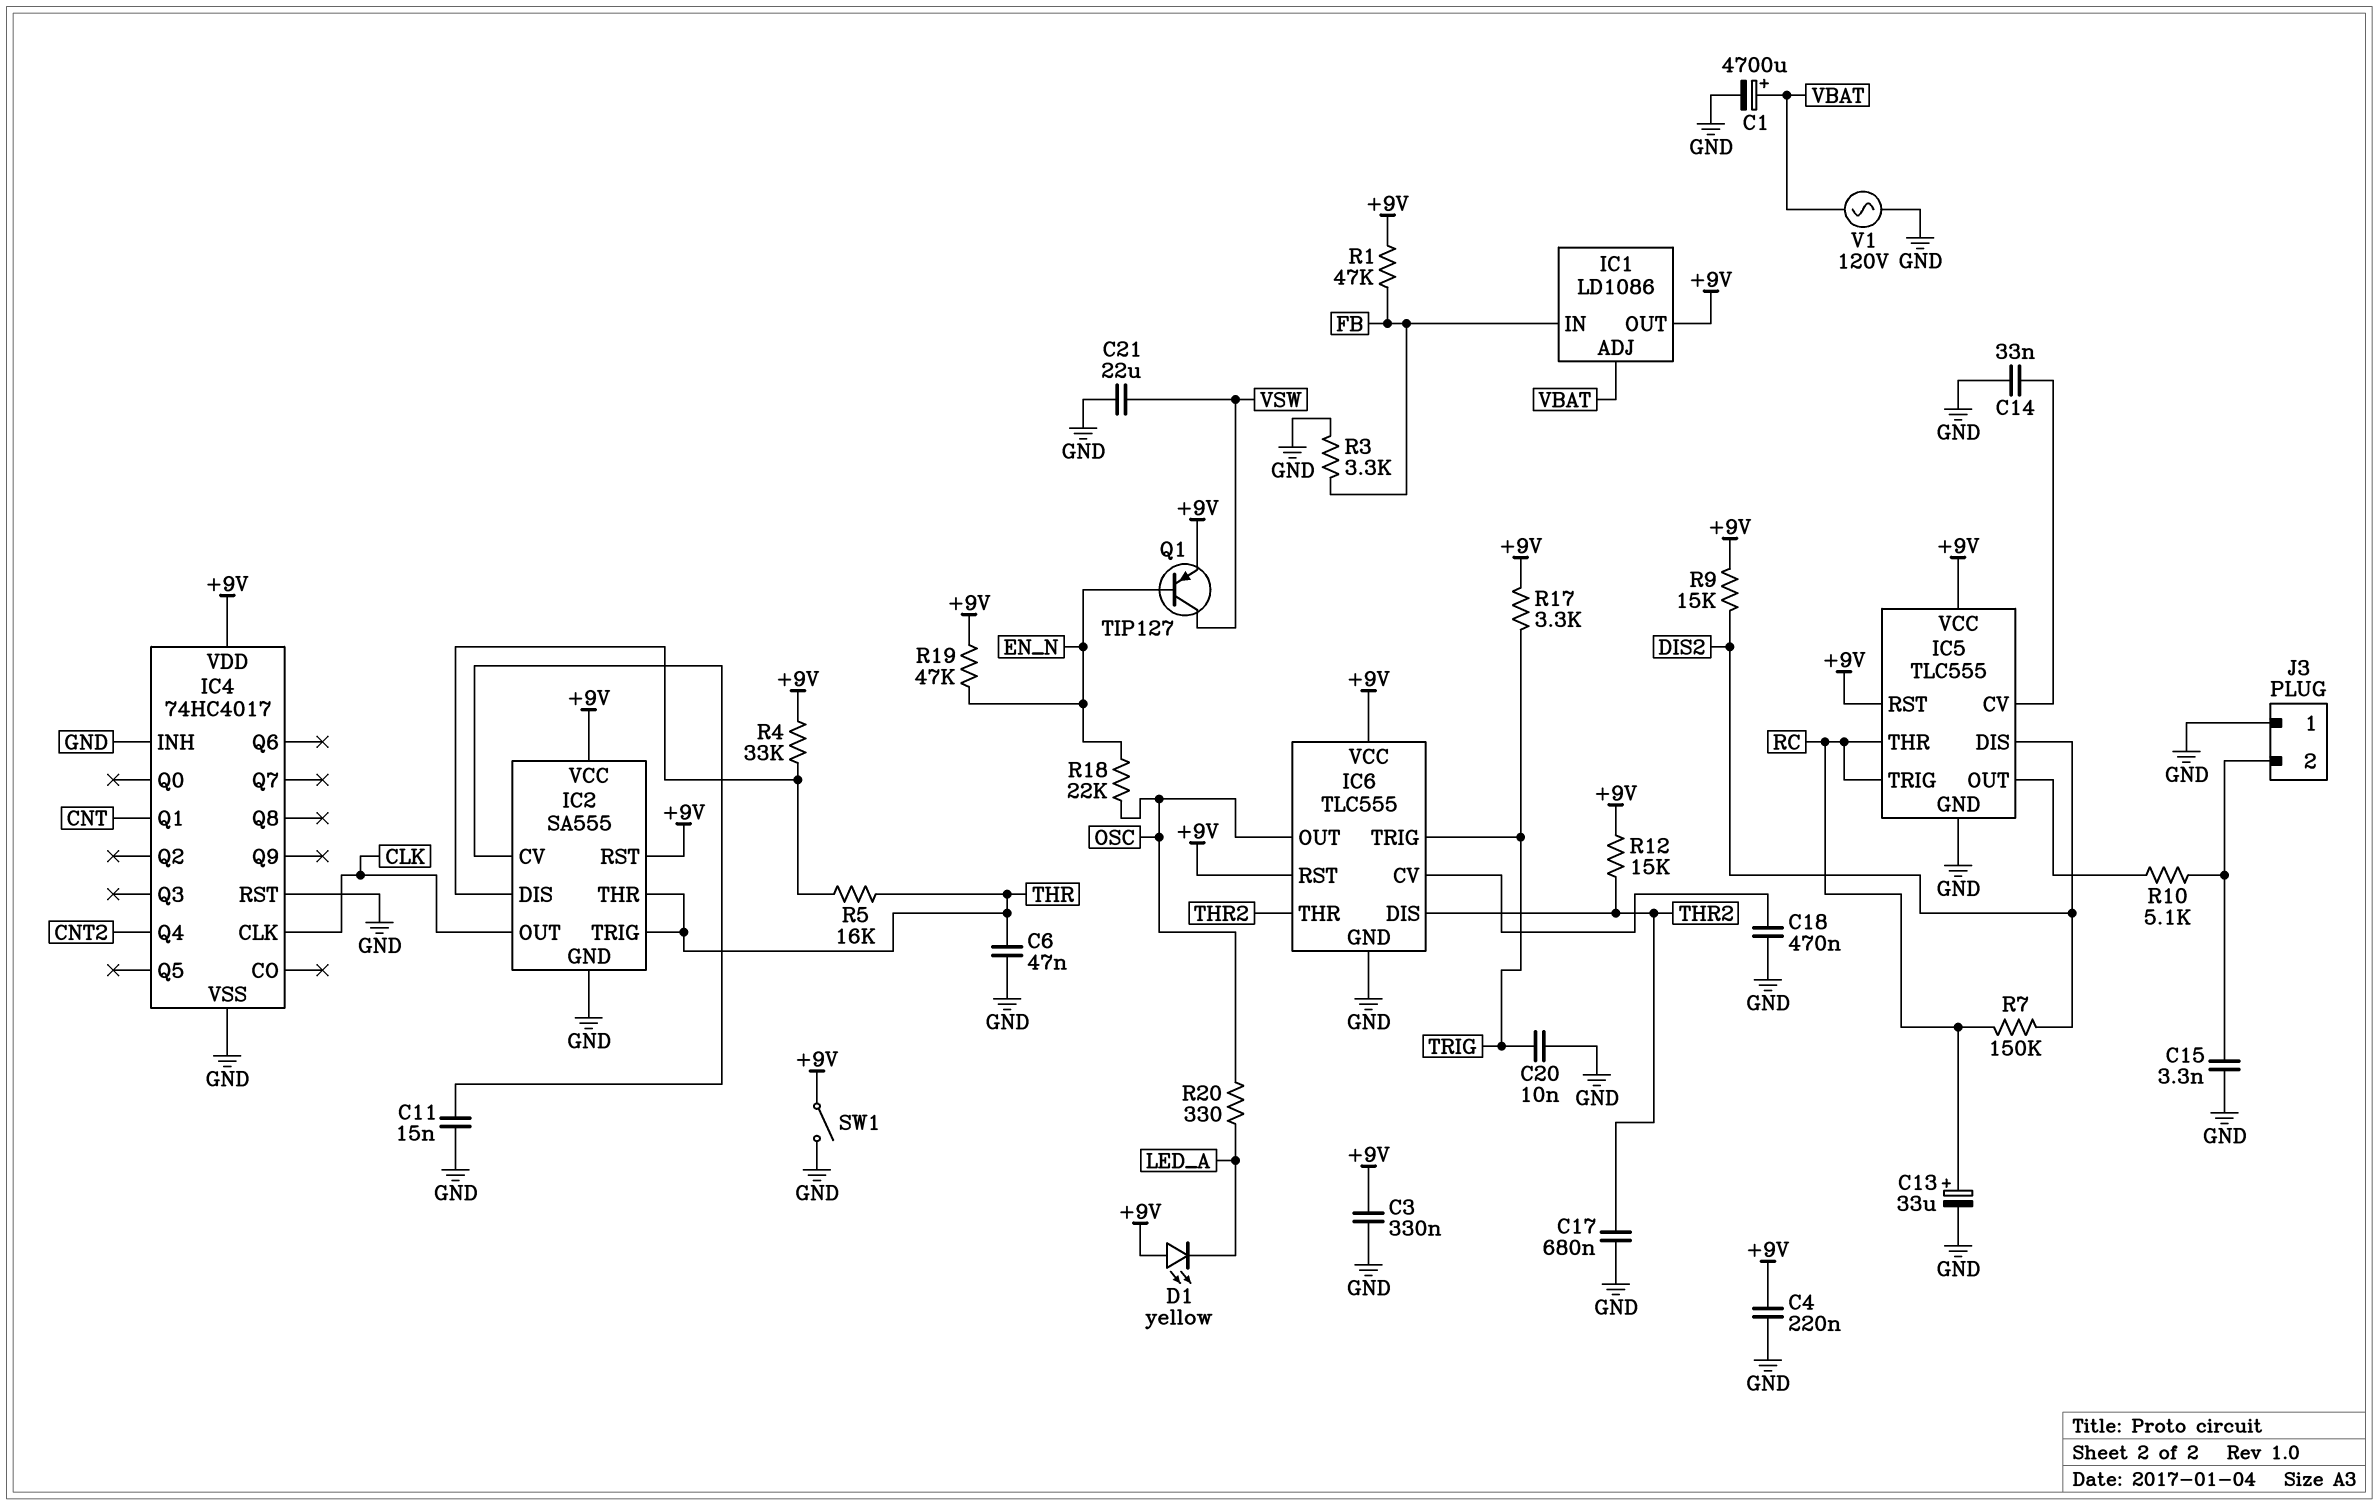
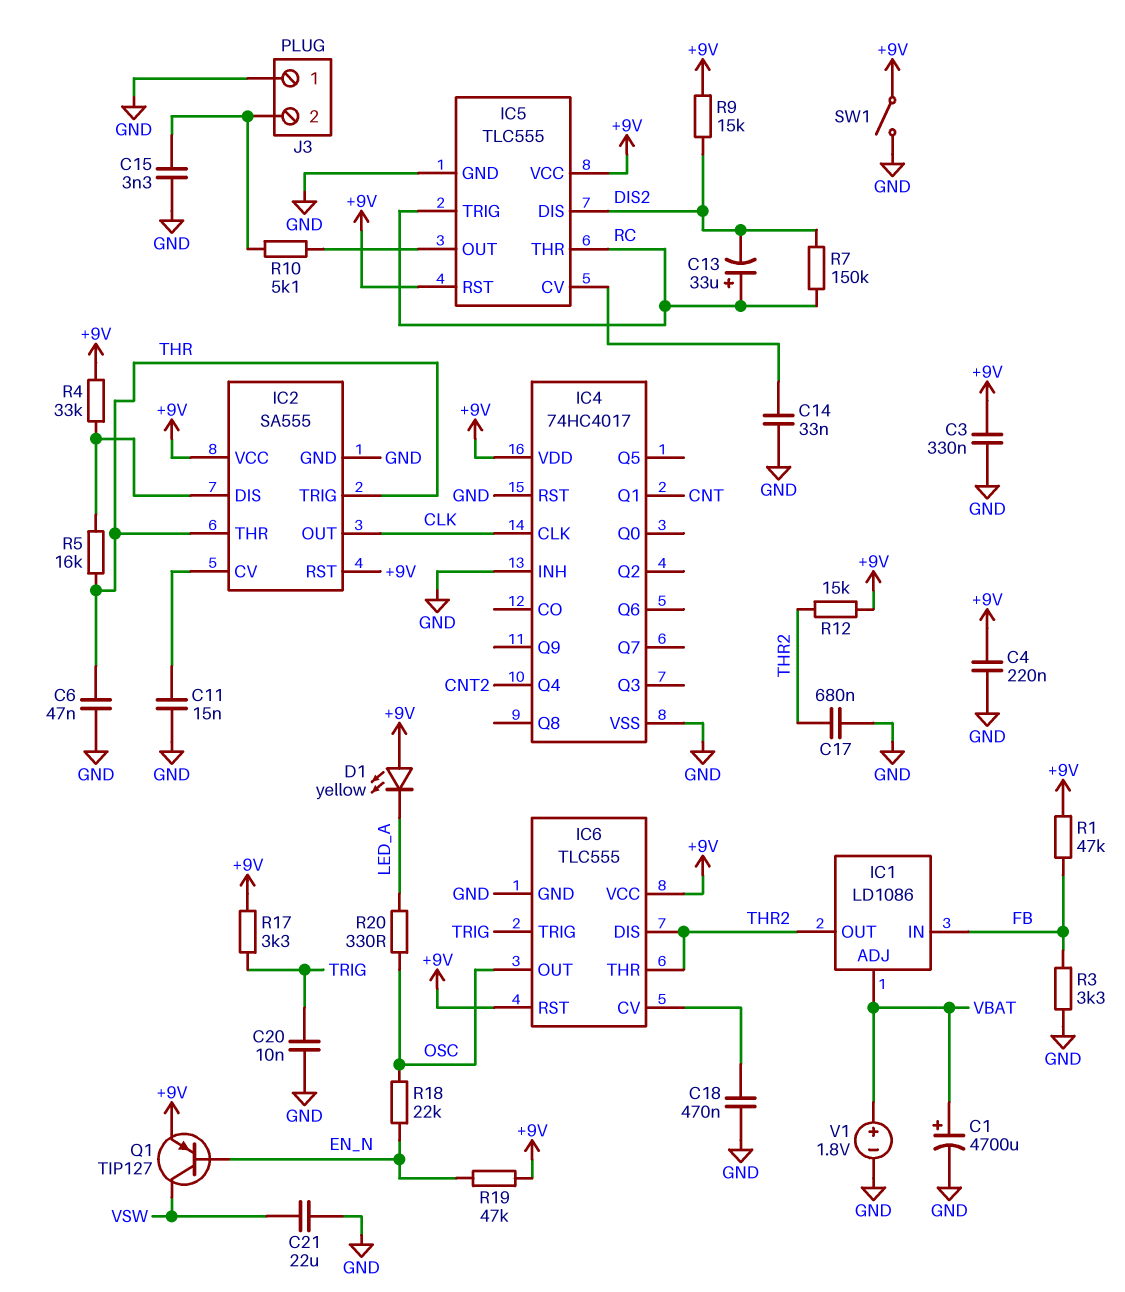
C13: 33uF (plus RC, minus GND) -> 33uF (plus RC, minus DIS2)
IC1 pin OUT: +9V -> THR2
V1: AC 120V (GND, VBAT) -> 1.8V (plus VBAT, minus GND)

